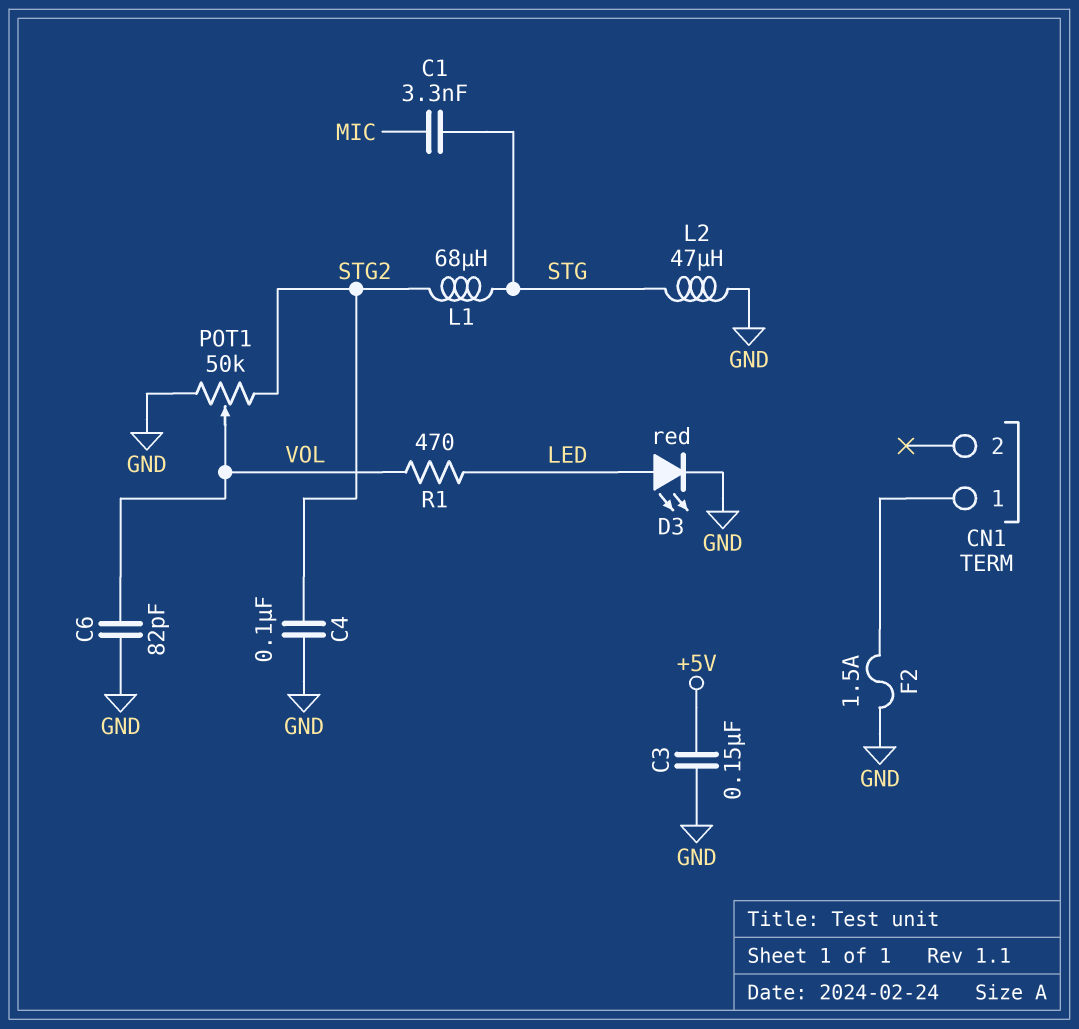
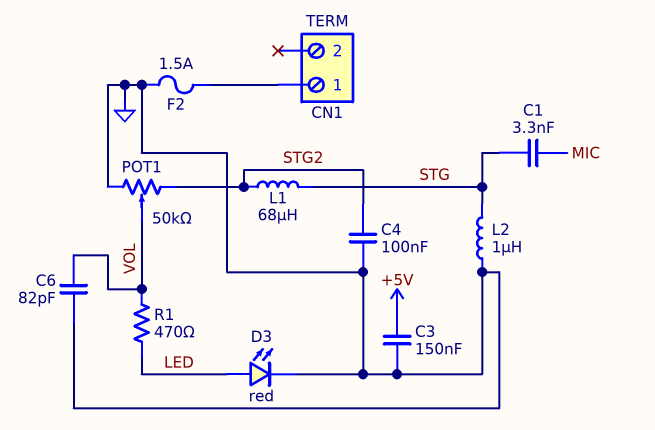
L2: 47uH (GND, STG) -> 1uH (GND, STG)

